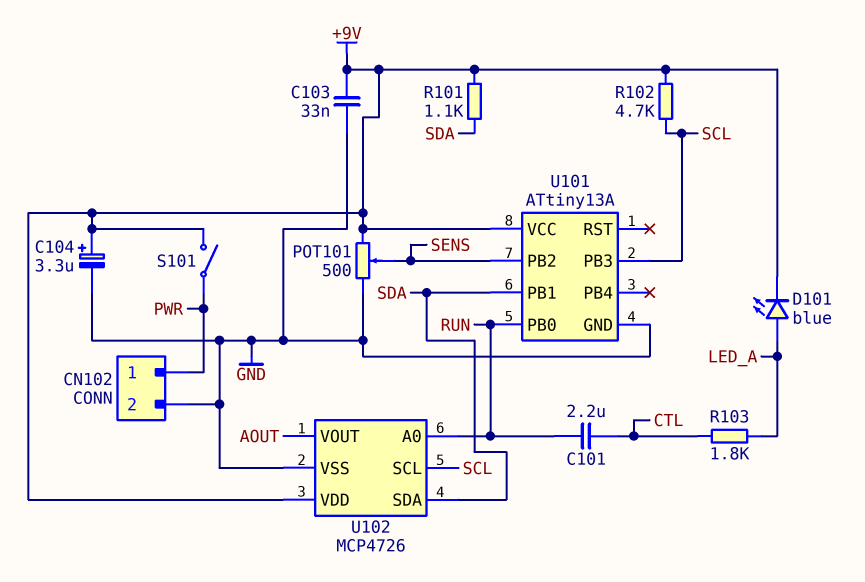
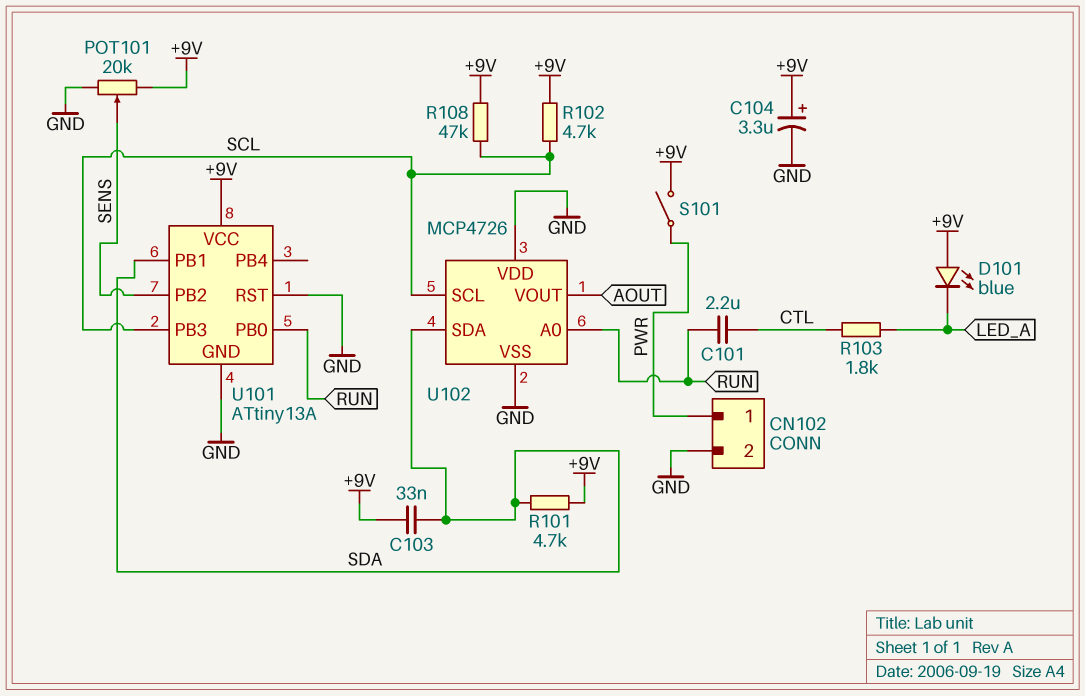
C103: 33nF (+9V, GND) -> 33nF (+9V, SDA)
D101: LED blue (A LED_A, K +9V) -> LED blue (A +9V, K LED_A)
POT101: 500 (+9V, GND, wiper SENS) -> 20k (+9V, GND, wiper SENS)
R101: 1.1k (+9V, SDA) -> 4.7k (+9V, SDA)
R108: none -> 47k (+9V, SCL)
U101 pin RST: none -> GND
U102 pin VDD: +9V -> GND

